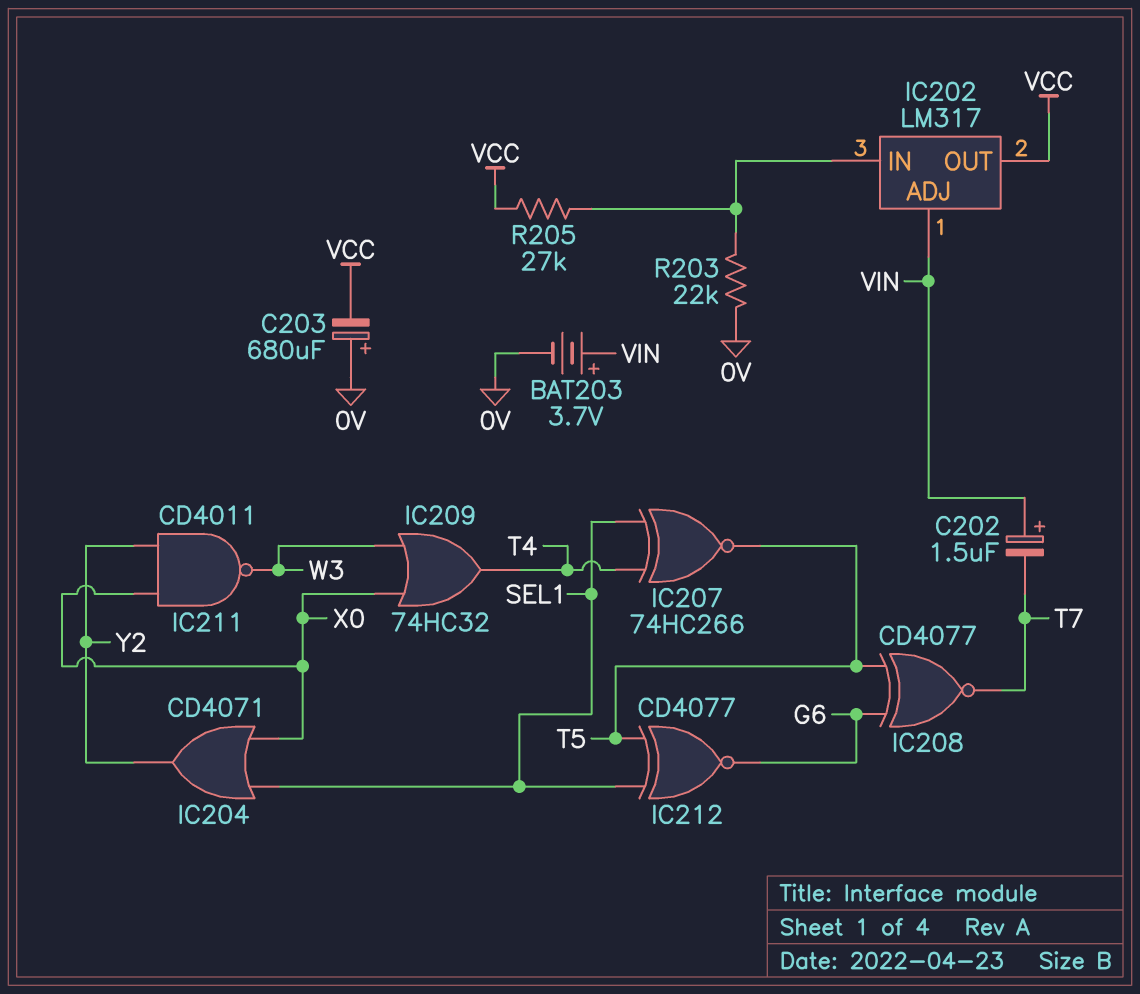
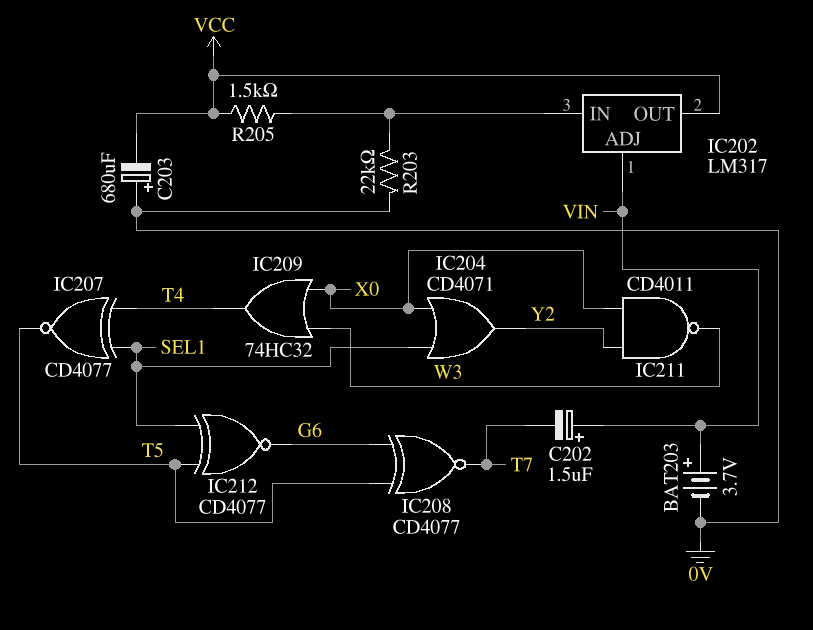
IC207: XNOR 74HC266 (in SEL1, in T4, out T5) -> XNOR CD4077 (in SEL1, in T4, out T5)
R205: 27k (IC202/IN, VCC) -> 1.5k (IC202/IN, VCC)

